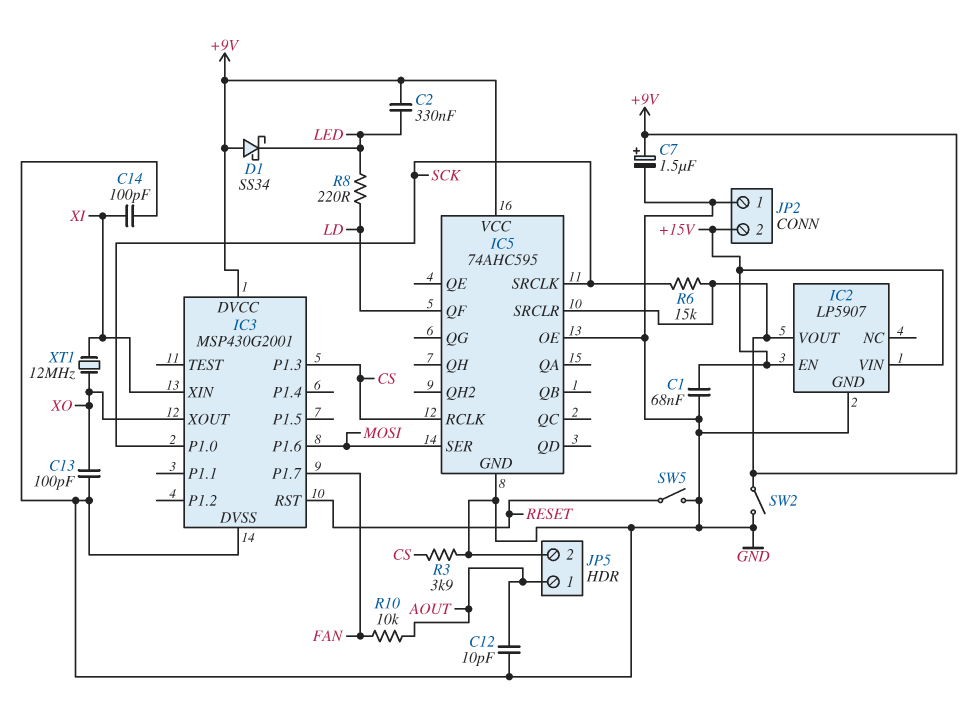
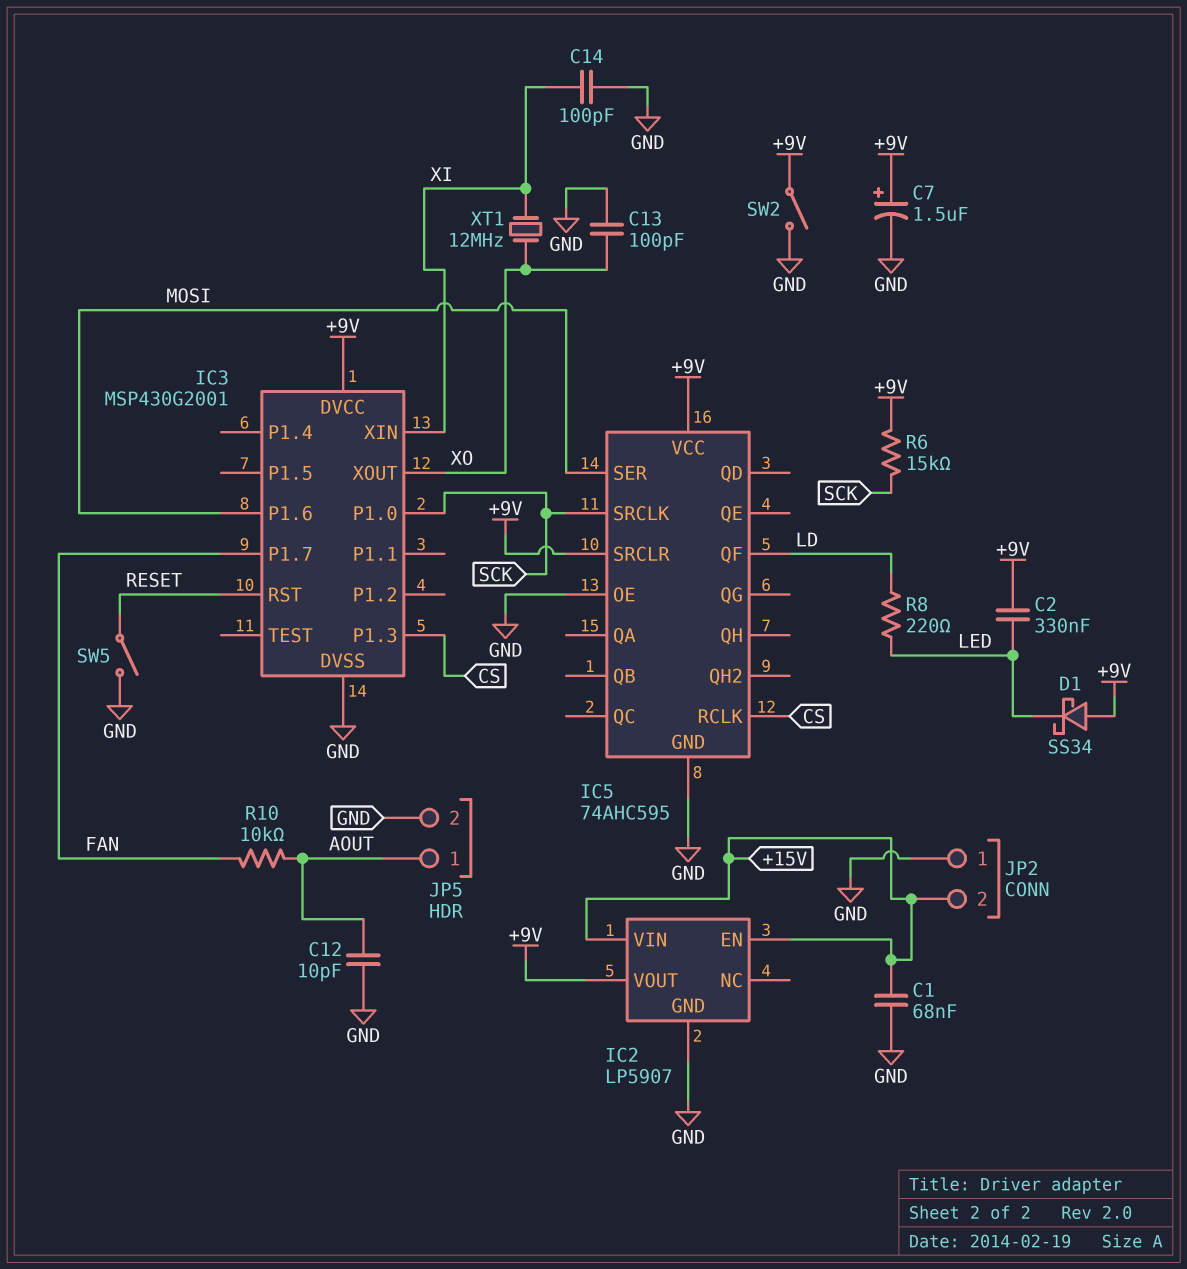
R3: 3.9k (CS, GND) -> none

